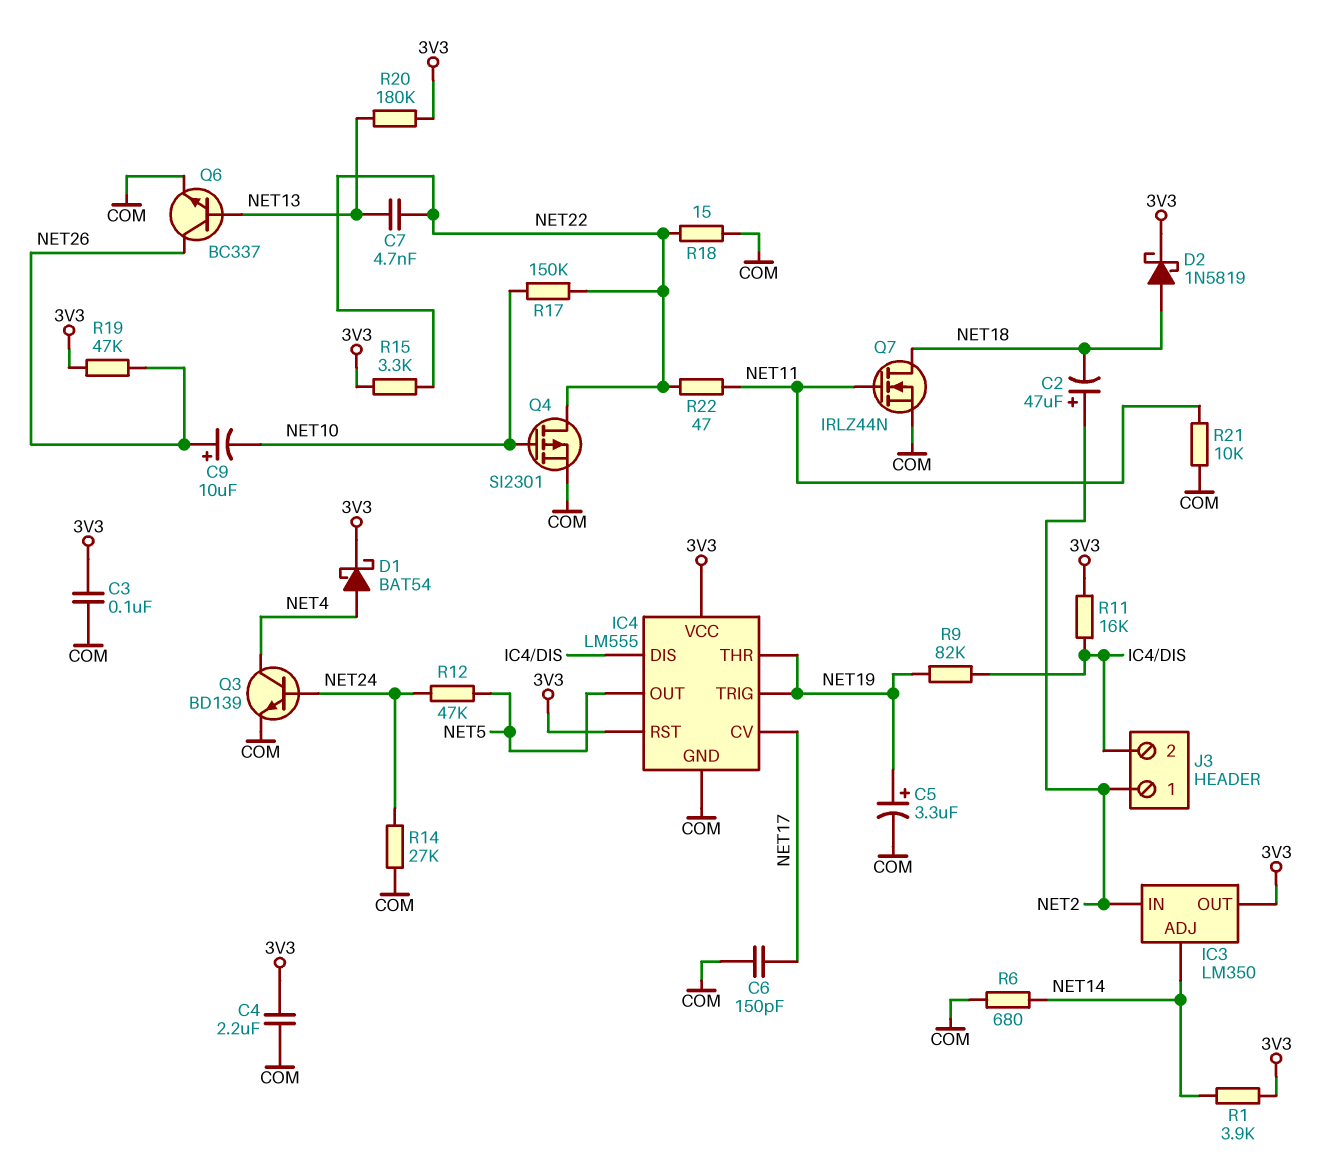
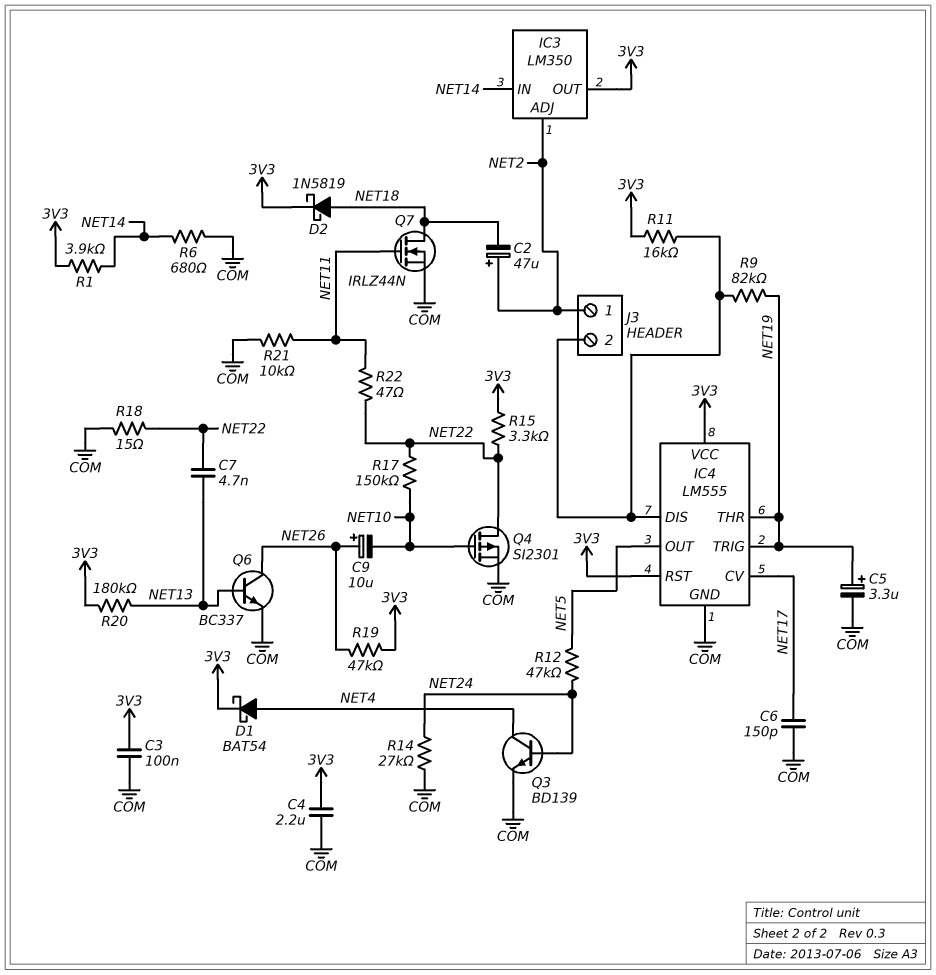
IC3 pin ADJ: NET14 -> NET2
IC3 pin IN: NET2 -> NET14

